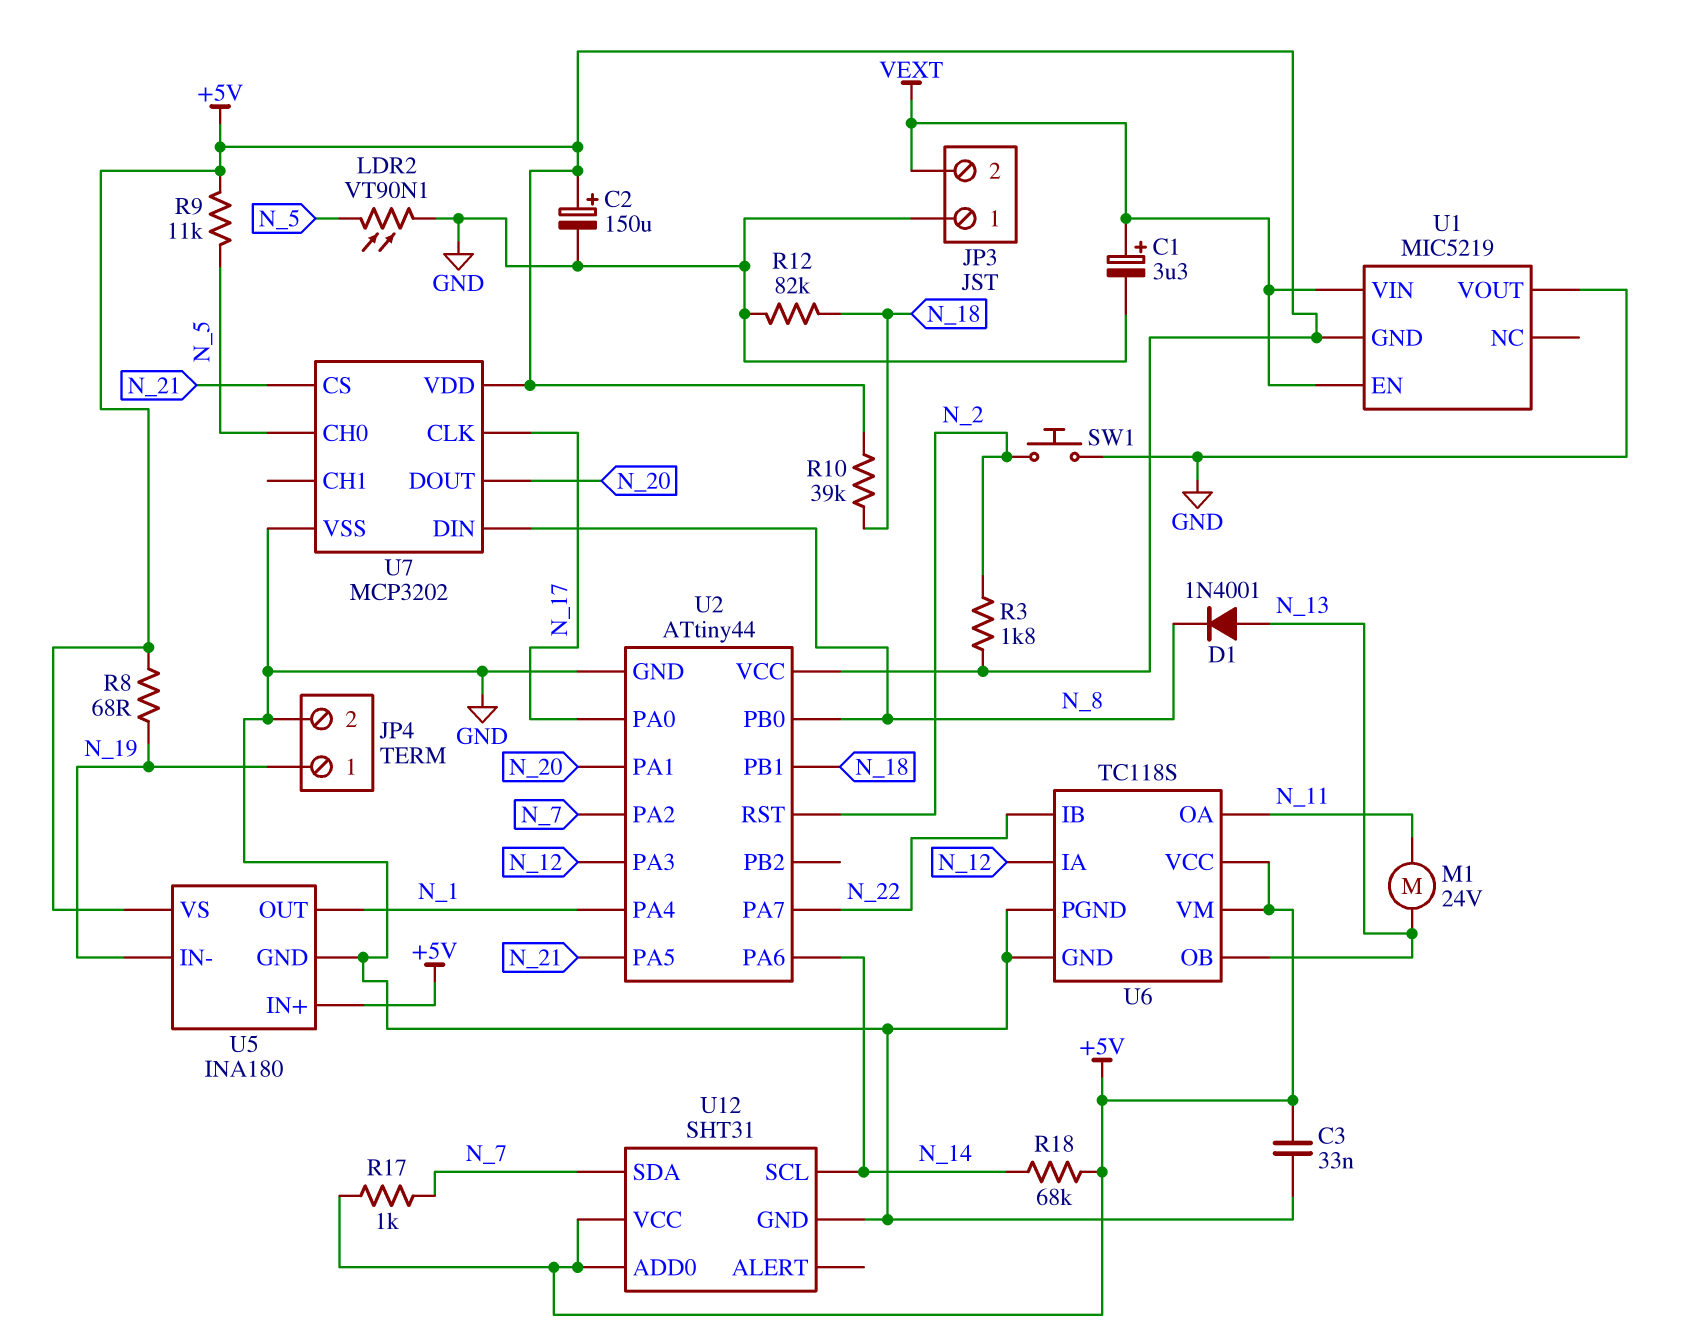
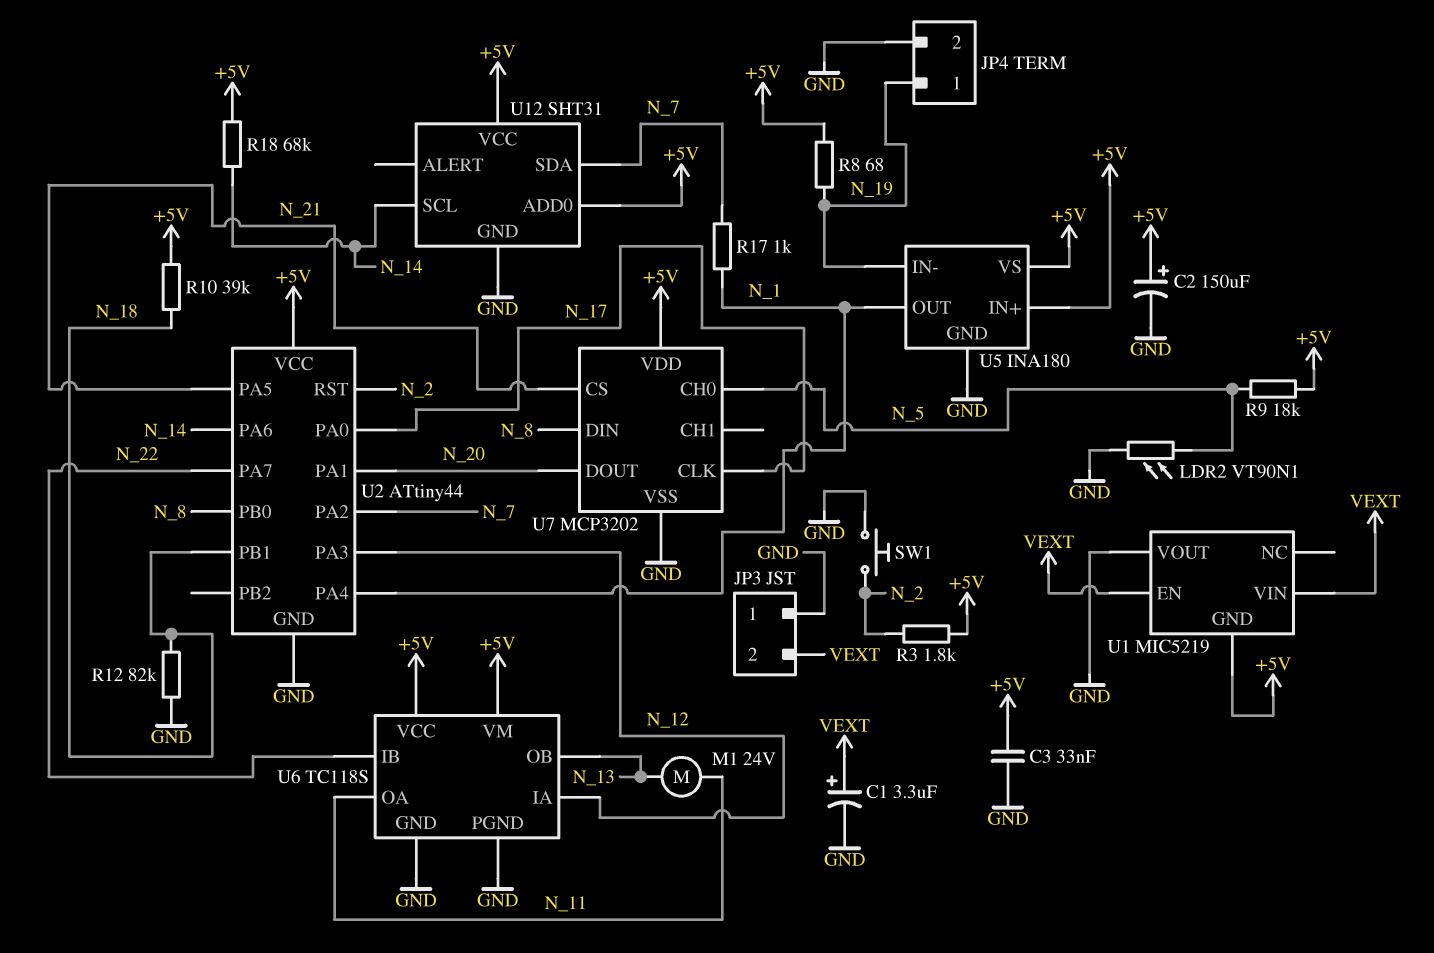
D1: diode 1N4001 (A N_13, K N_8) -> none
R9: 11k (+5V, N_5) -> 18k (+5V, N_5)
R17: 1k (+5V, N_7) -> 1k (N_1, N_7)

